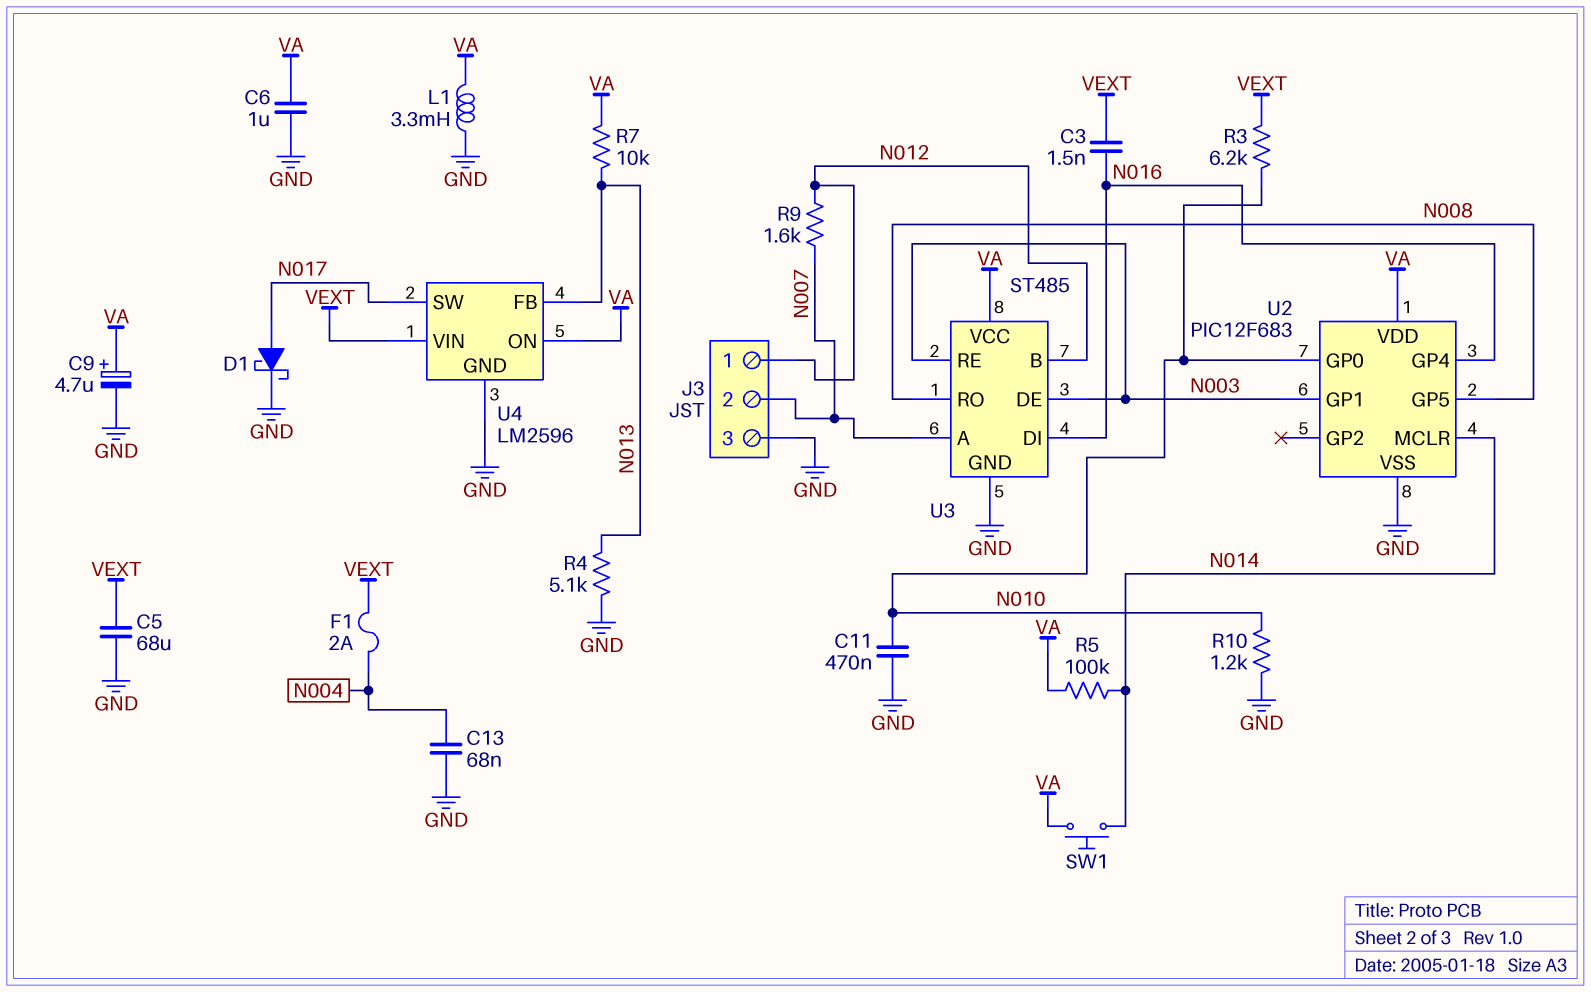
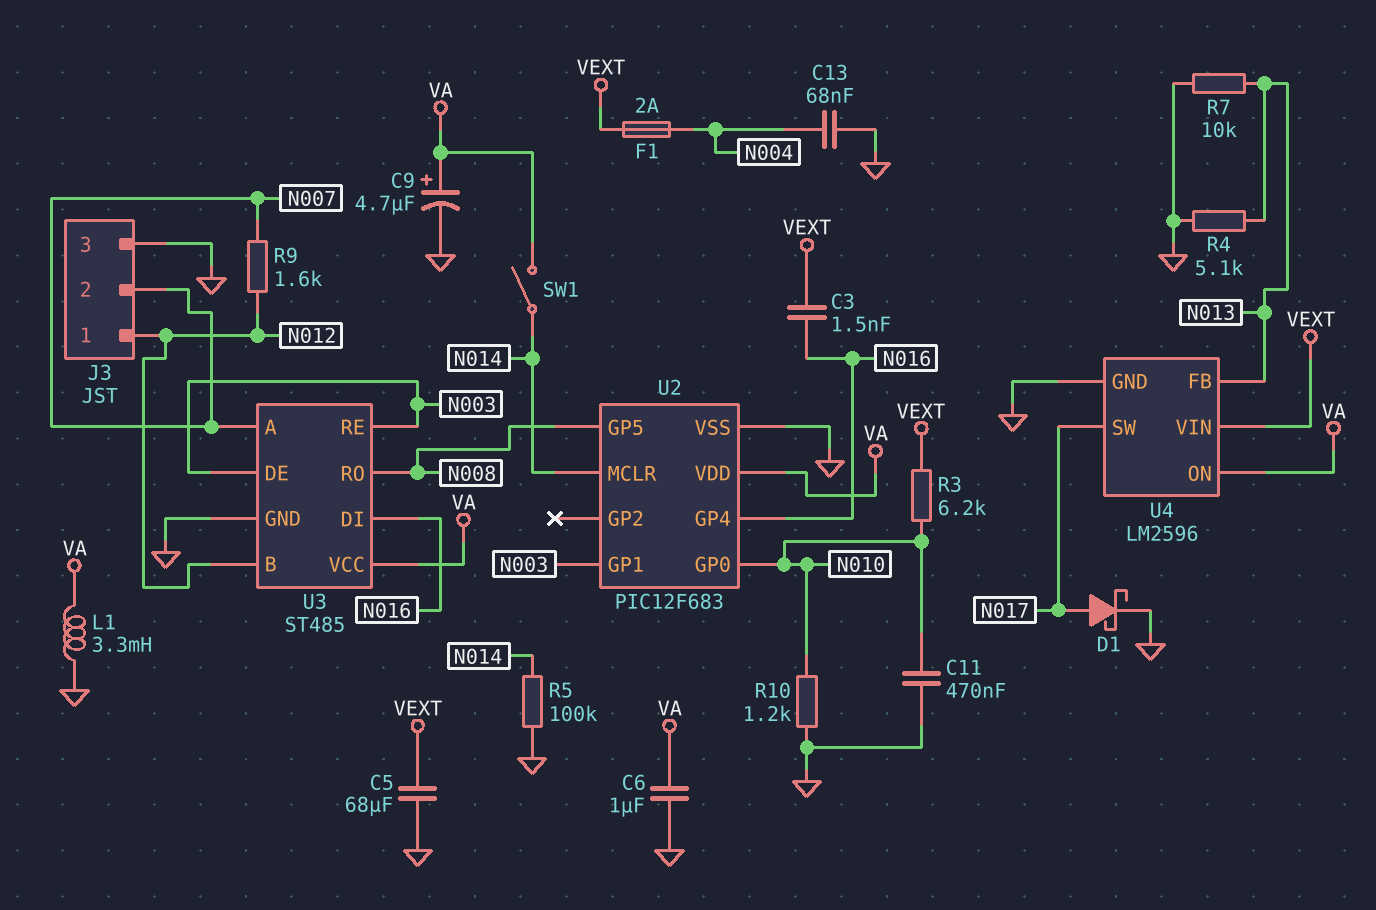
R5: 100k (N014, VA) -> 100k (GND, N014)
R7: 10k (N013, VA) -> 10k (GND, N013)
SW1: button (N014, VA) -> switch (N014, VA)

